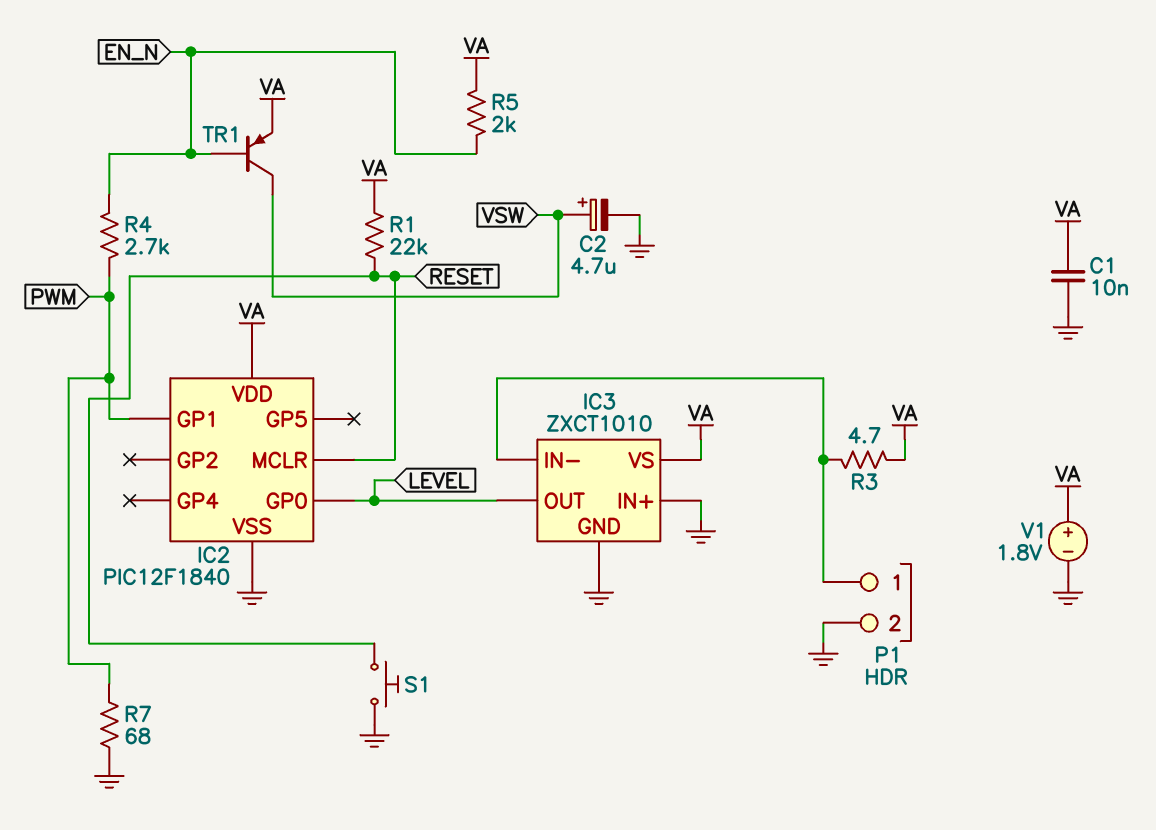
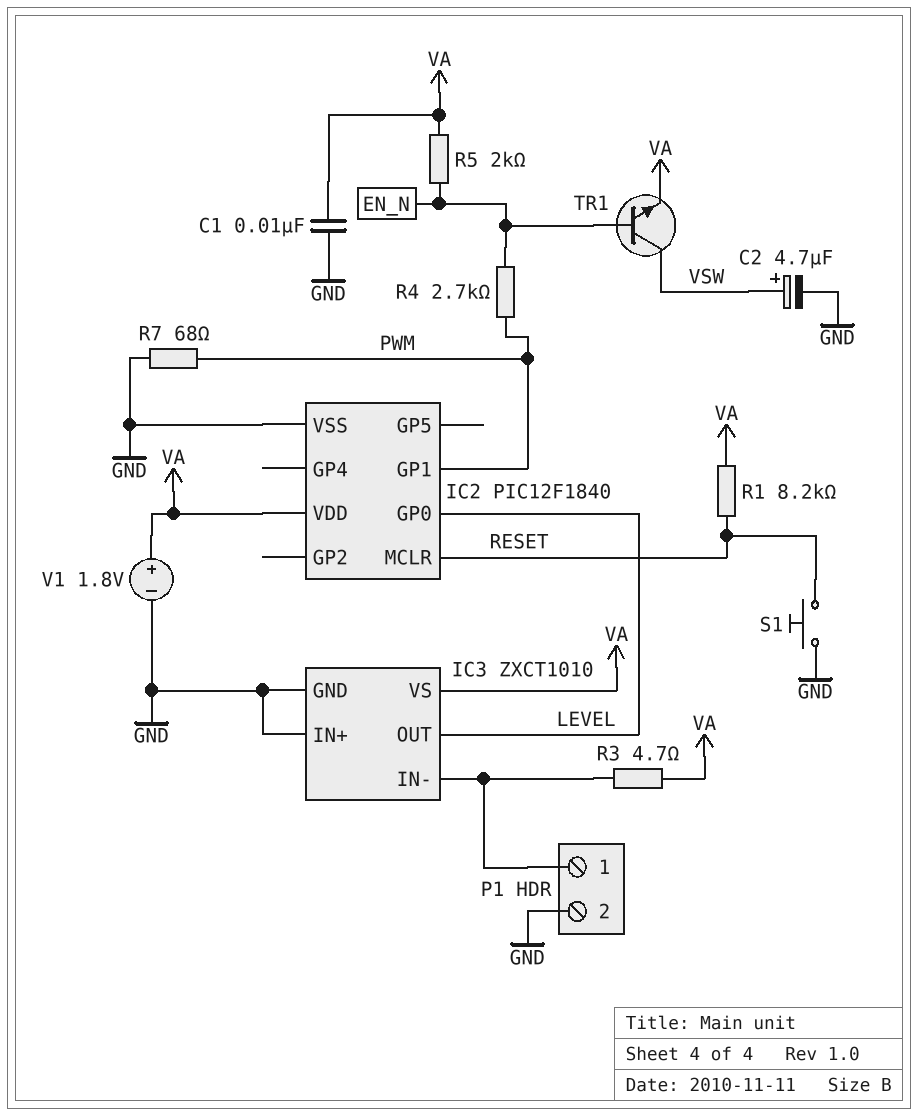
R1: 22k (RESET, VA) -> 8.2k (RESET, VA)
TR1: PNP (B EN_N, C VSW, E VA) -> NPN (B EN_N, C VSW, E VA)

